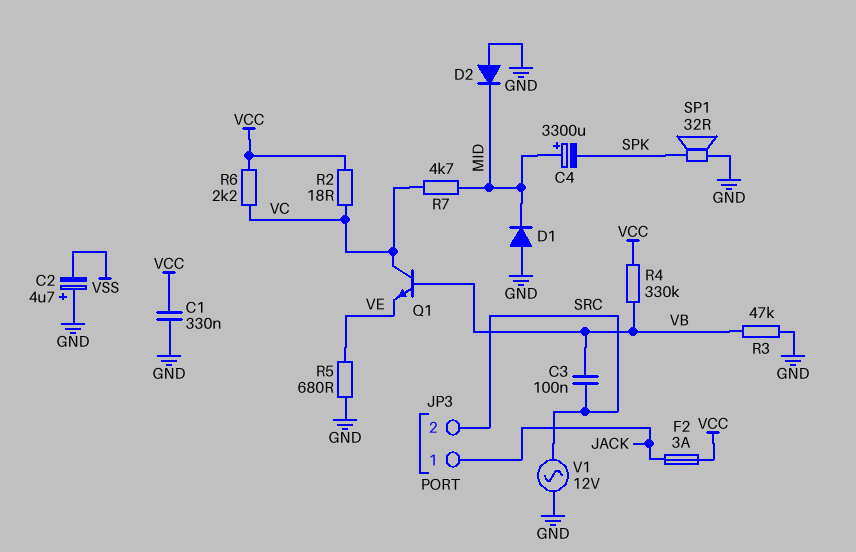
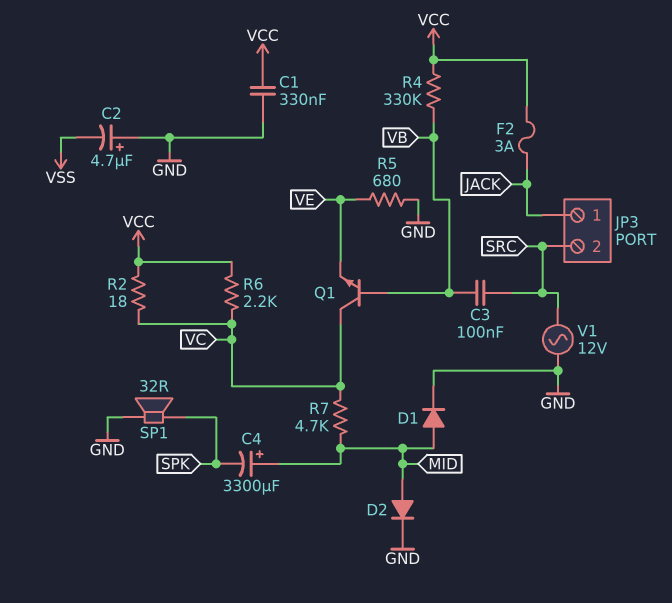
D1: diode (A GND, K MID) -> diode (A MID, K GND)
D2: diode (A GND, K MID) -> diode (A MID, K GND)
R3: 47k (GND, VB) -> none

